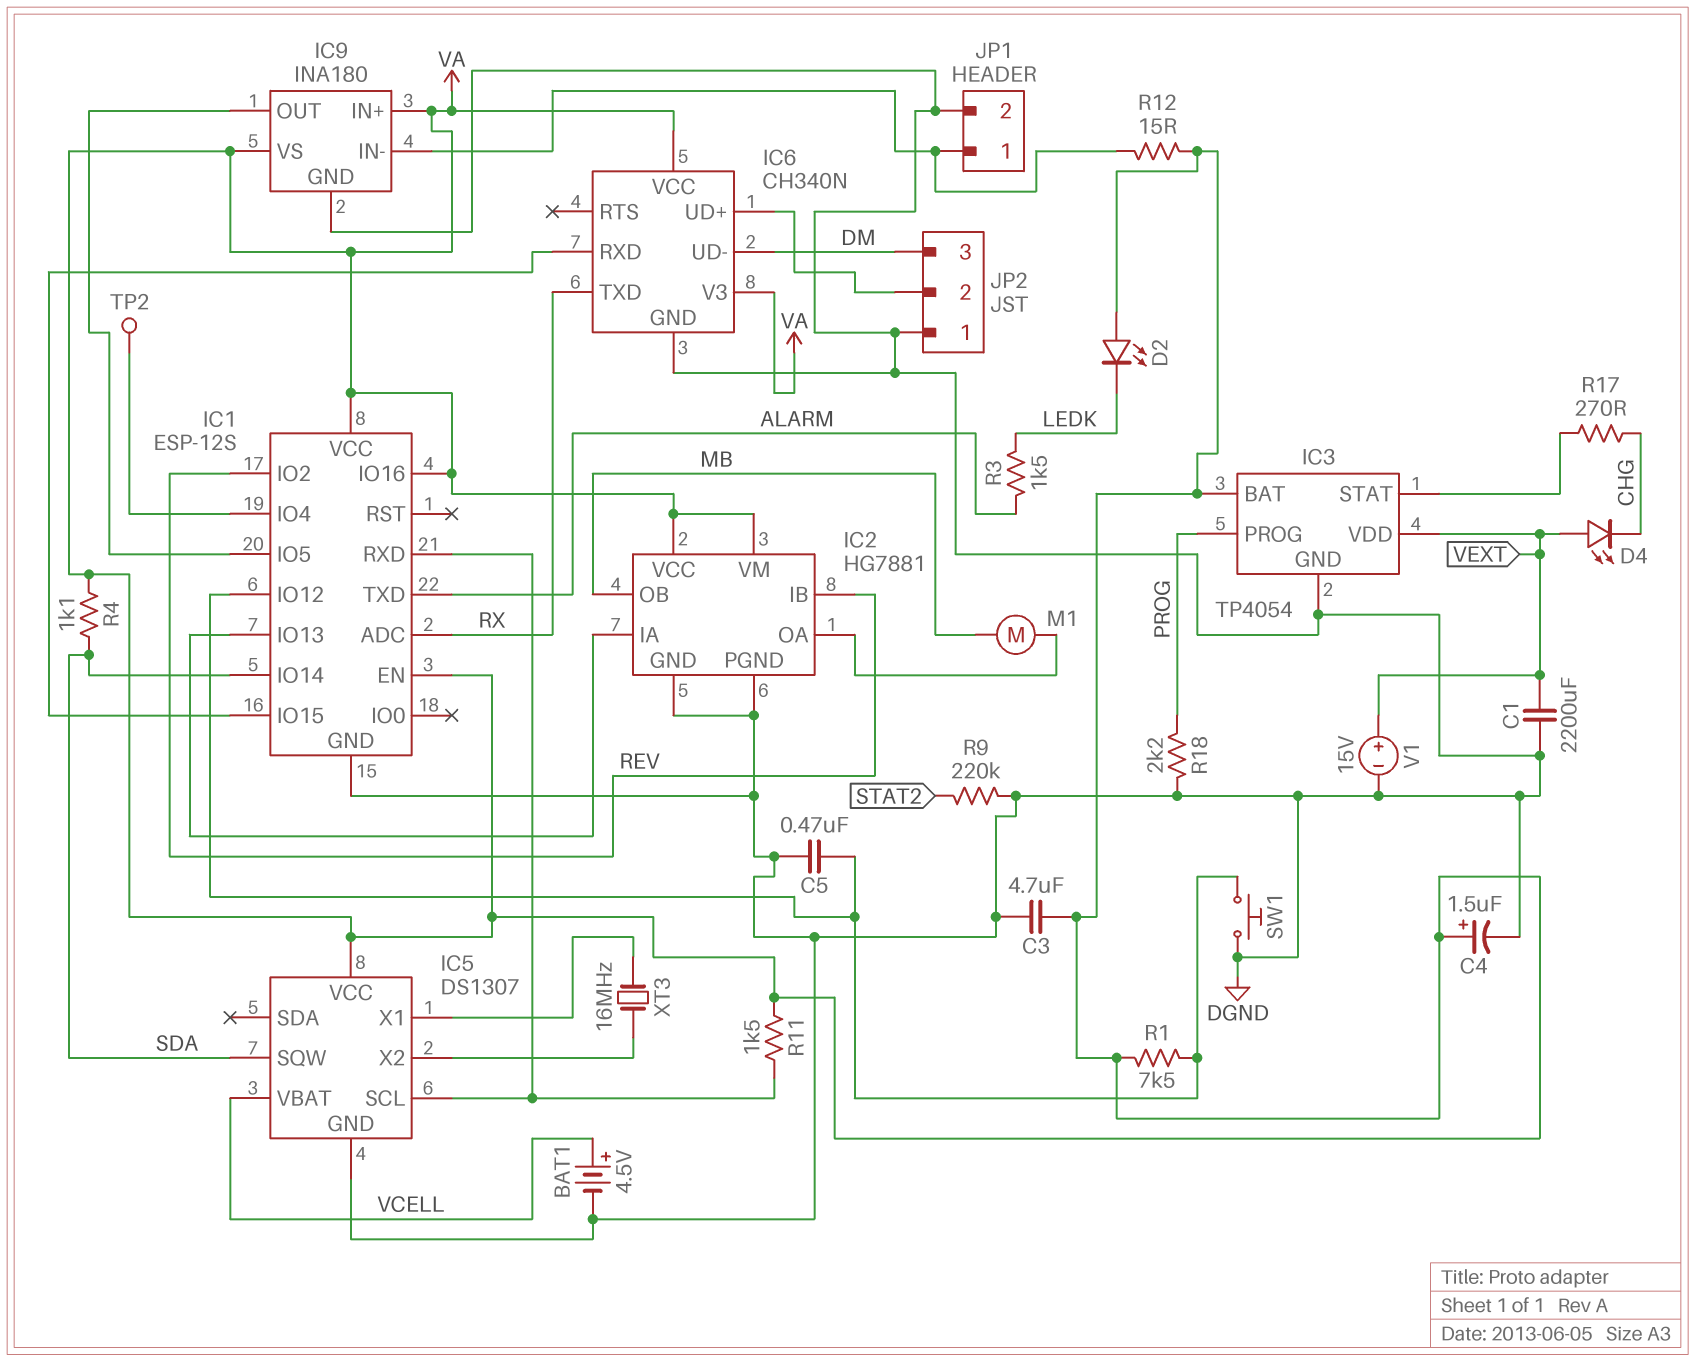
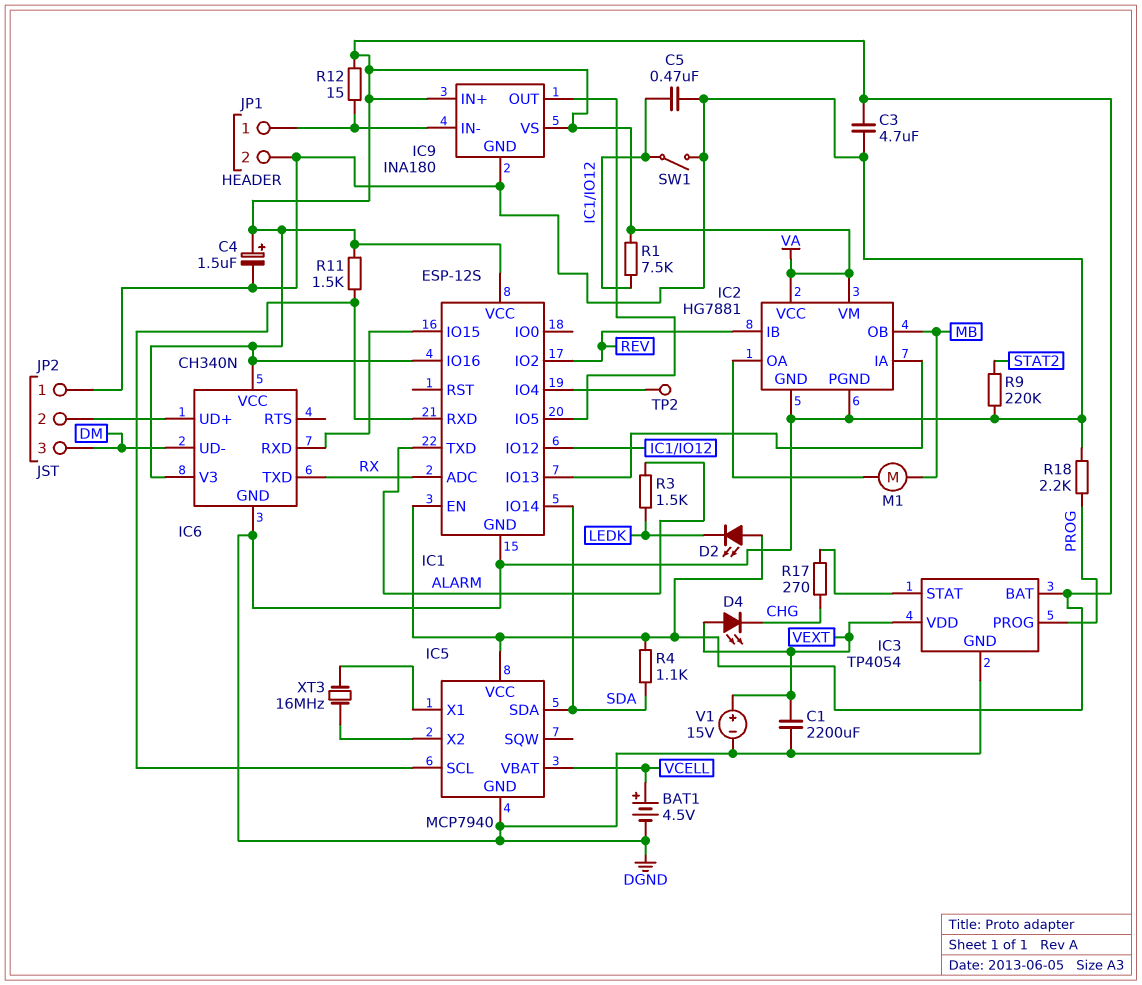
IC5: DS1307 -> MCP7940
IC5 pin SDA: none -> SDA
IC5 pin SQW: SDA -> none
SW1: button (DGND, IC1/IO12) -> switch (DGND, IC1/IO12)

